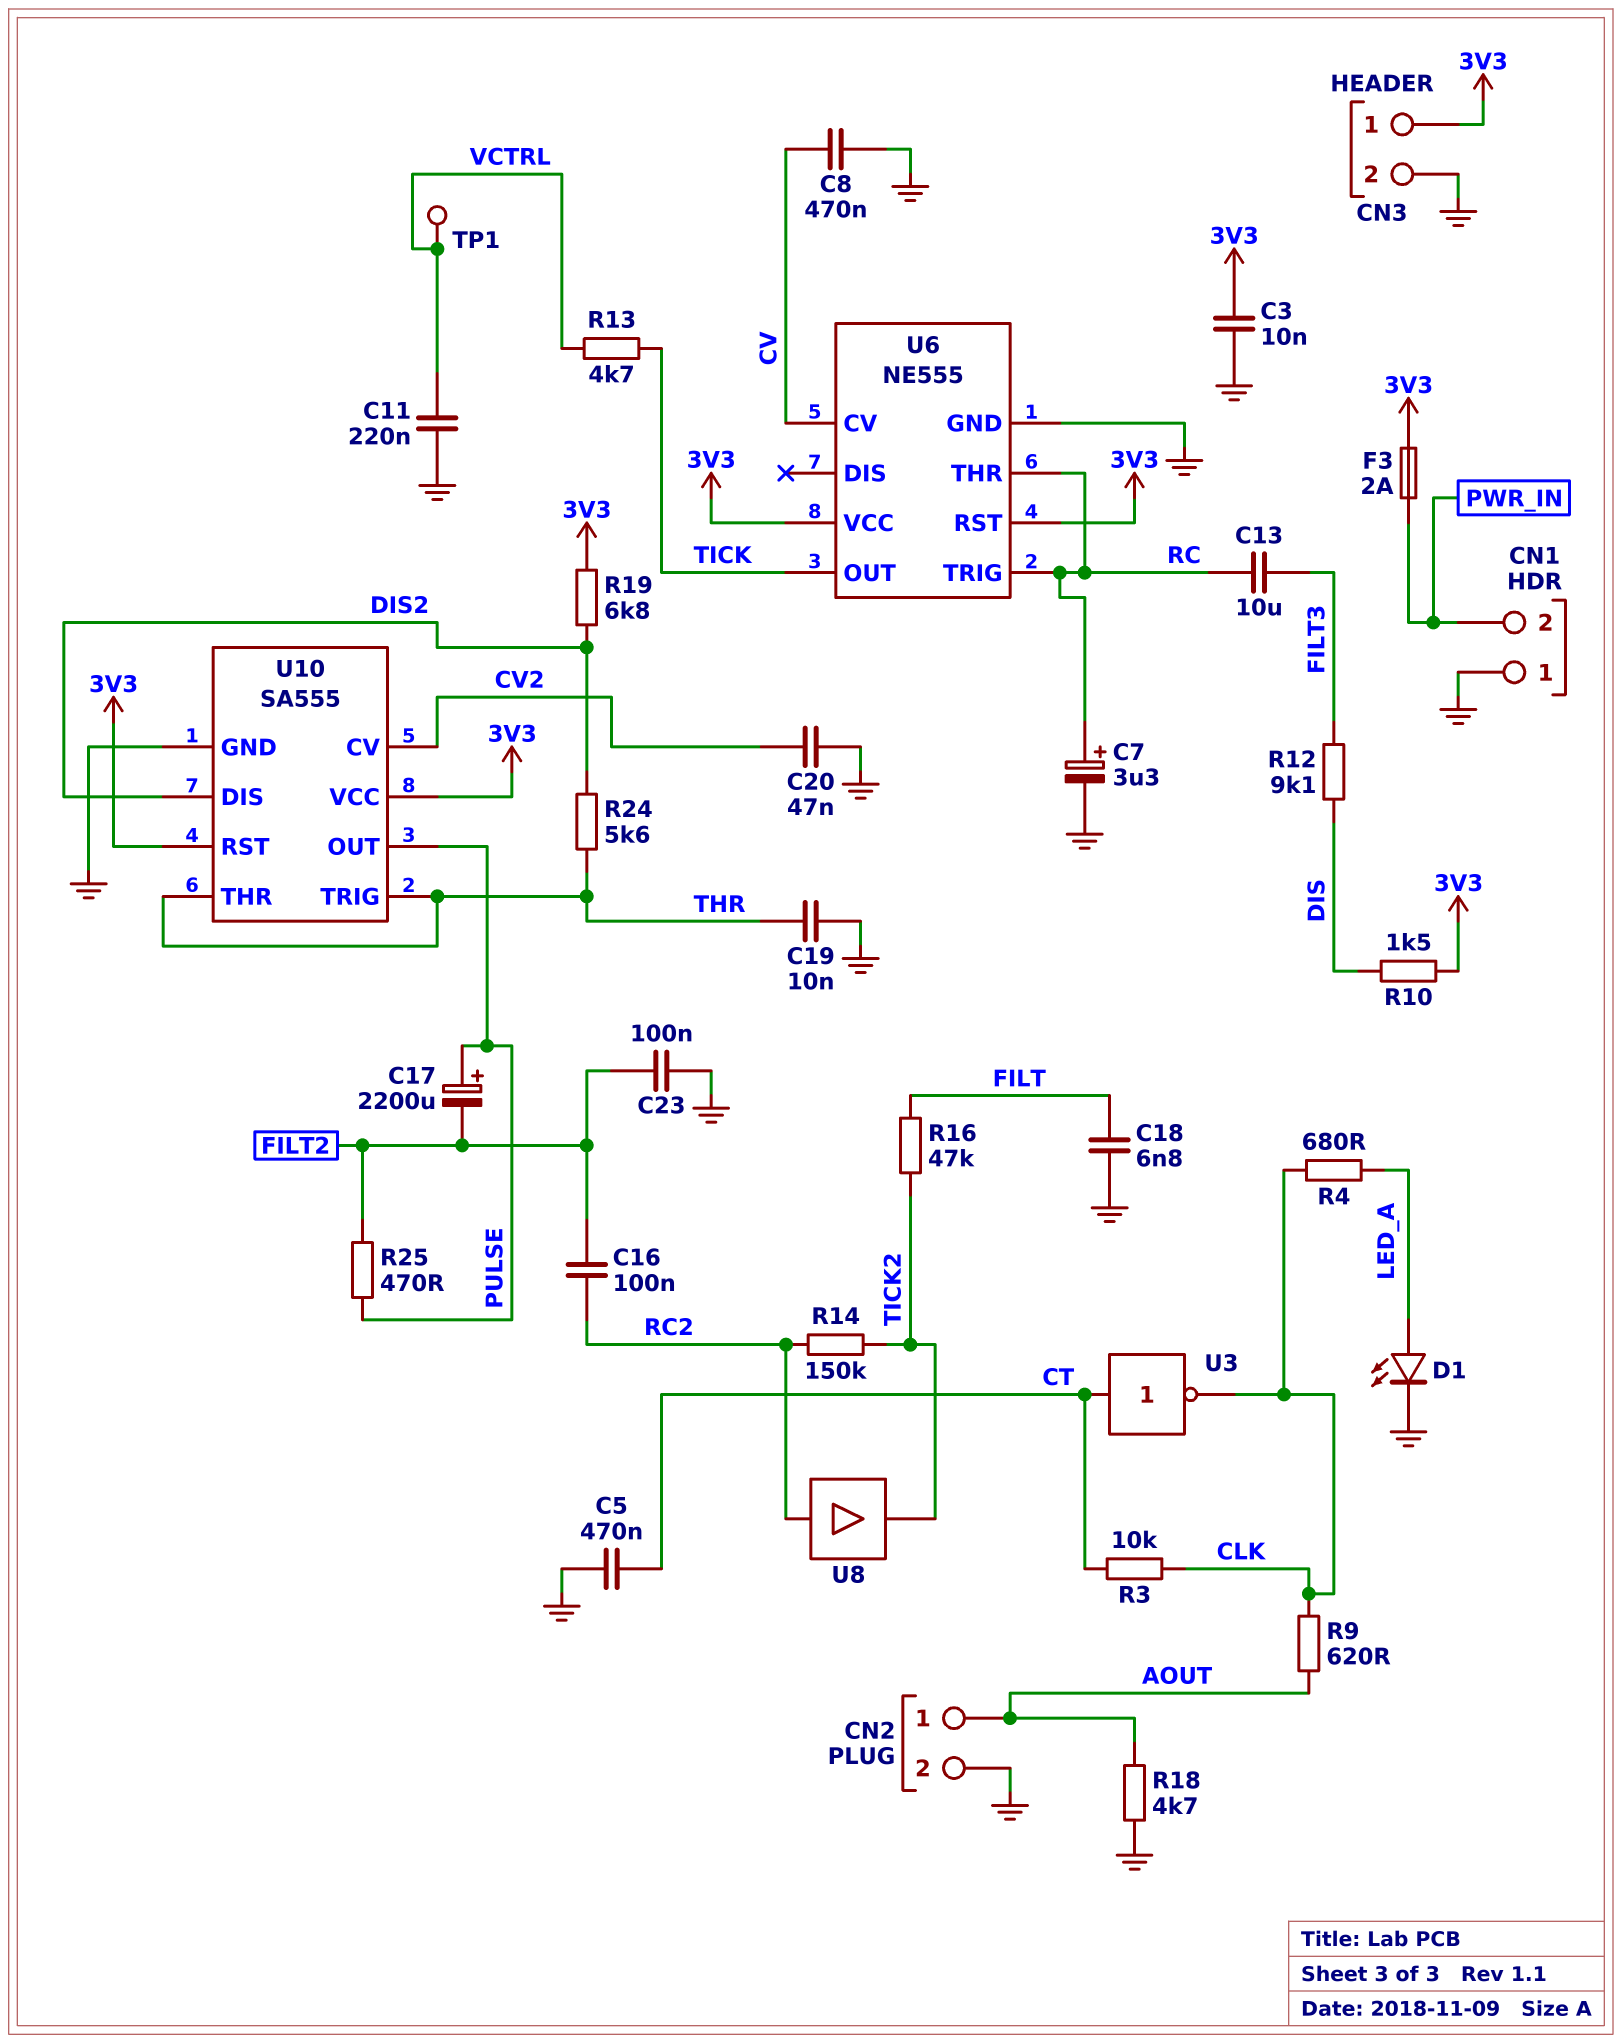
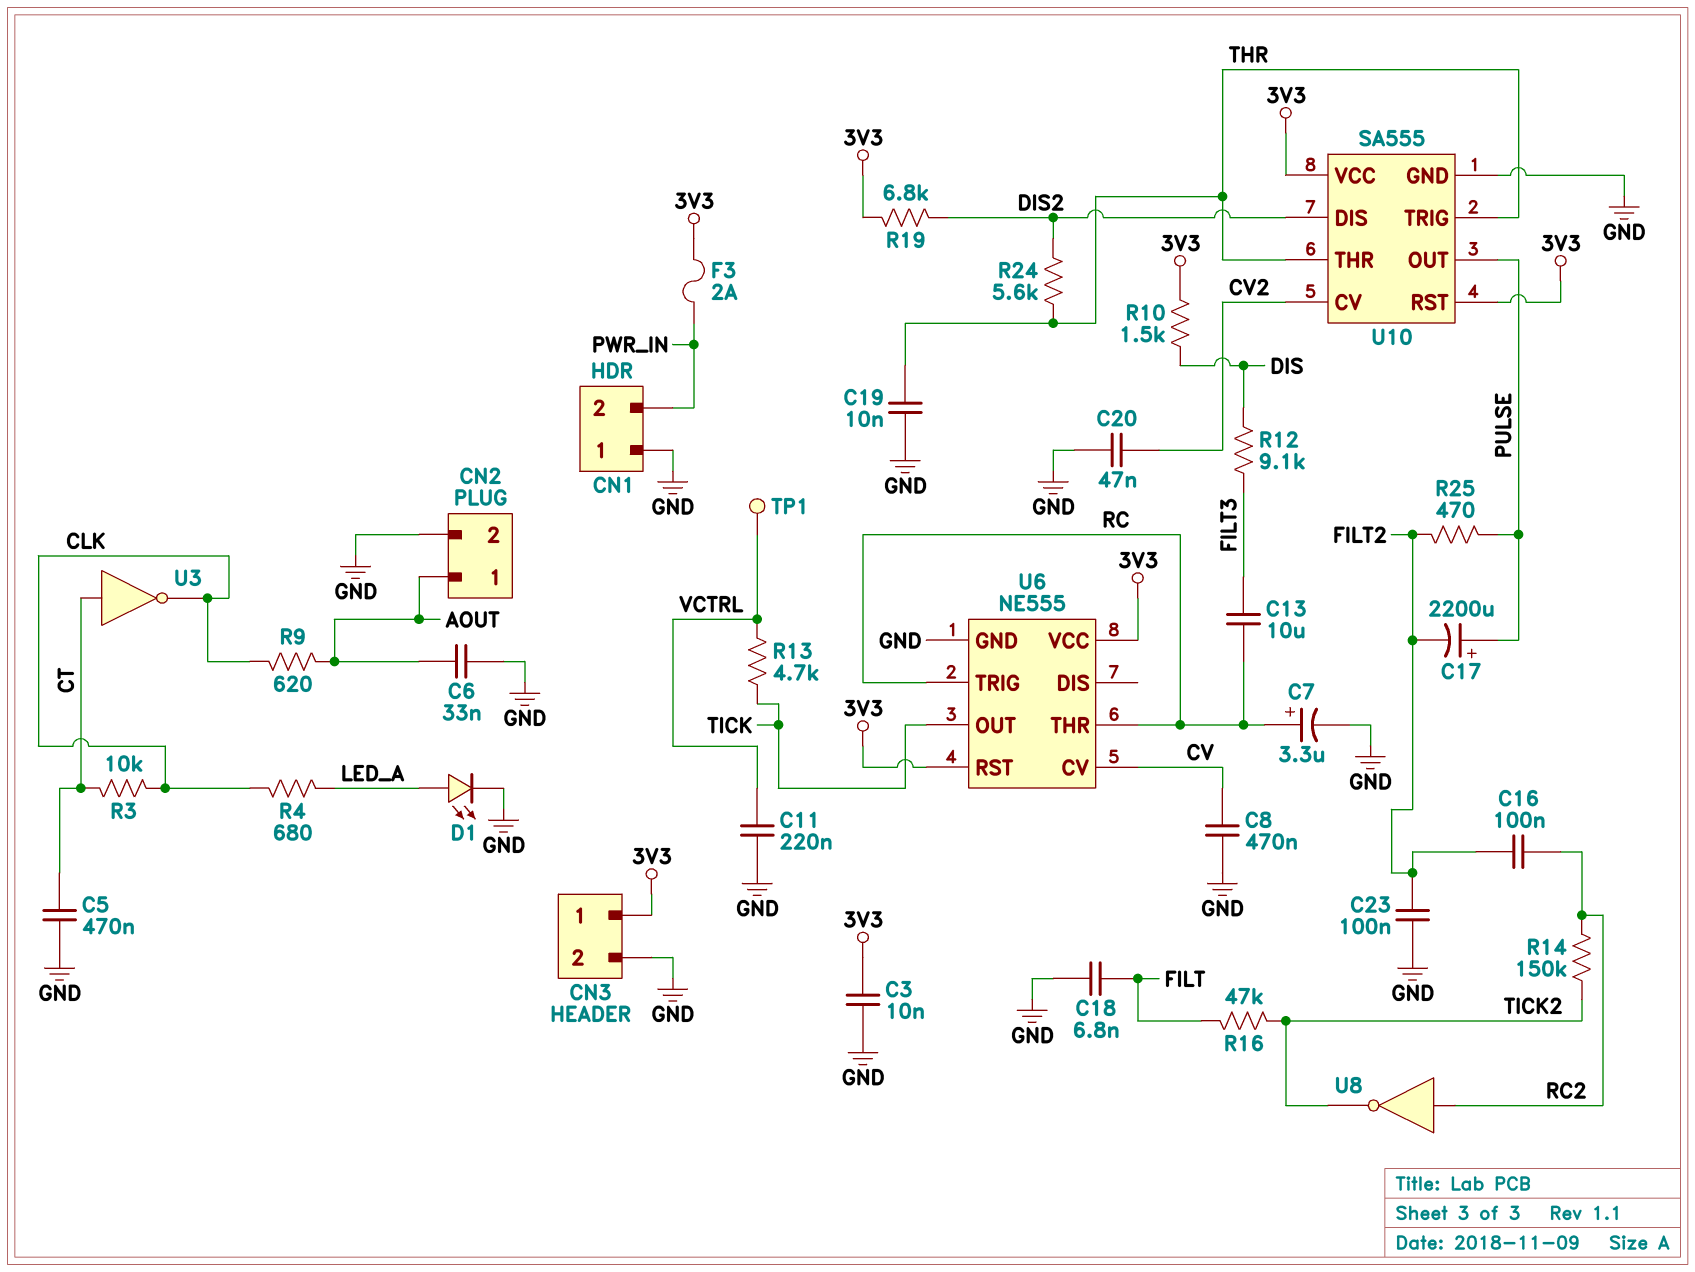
C6: none -> 33nF (AOUT, GND)
R18: 4.7k (AOUT, GND) -> none
U8: buffer (in RC2, out TICK2) -> NOT (in RC2, out TICK2)

